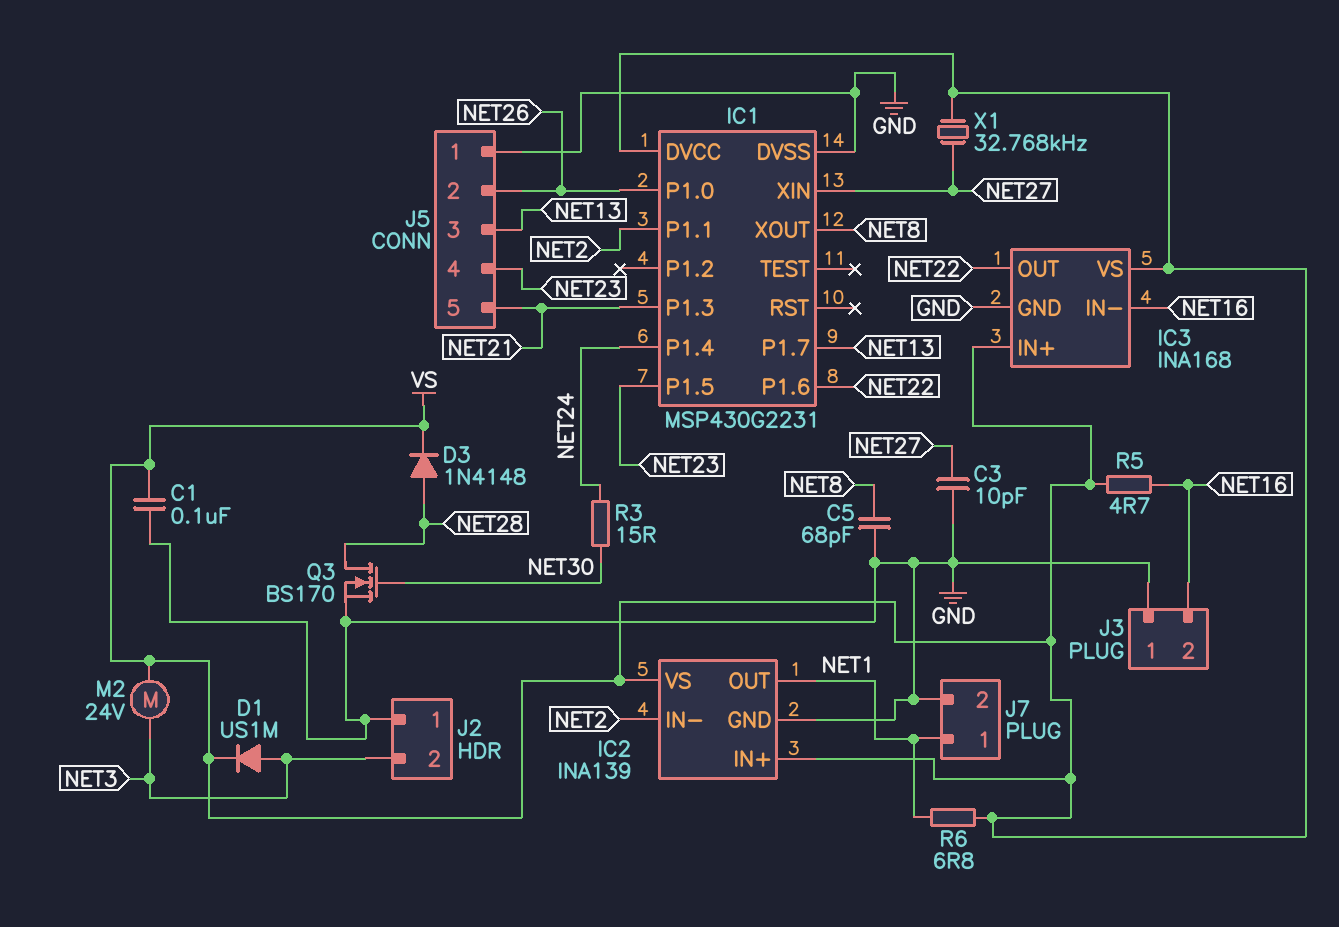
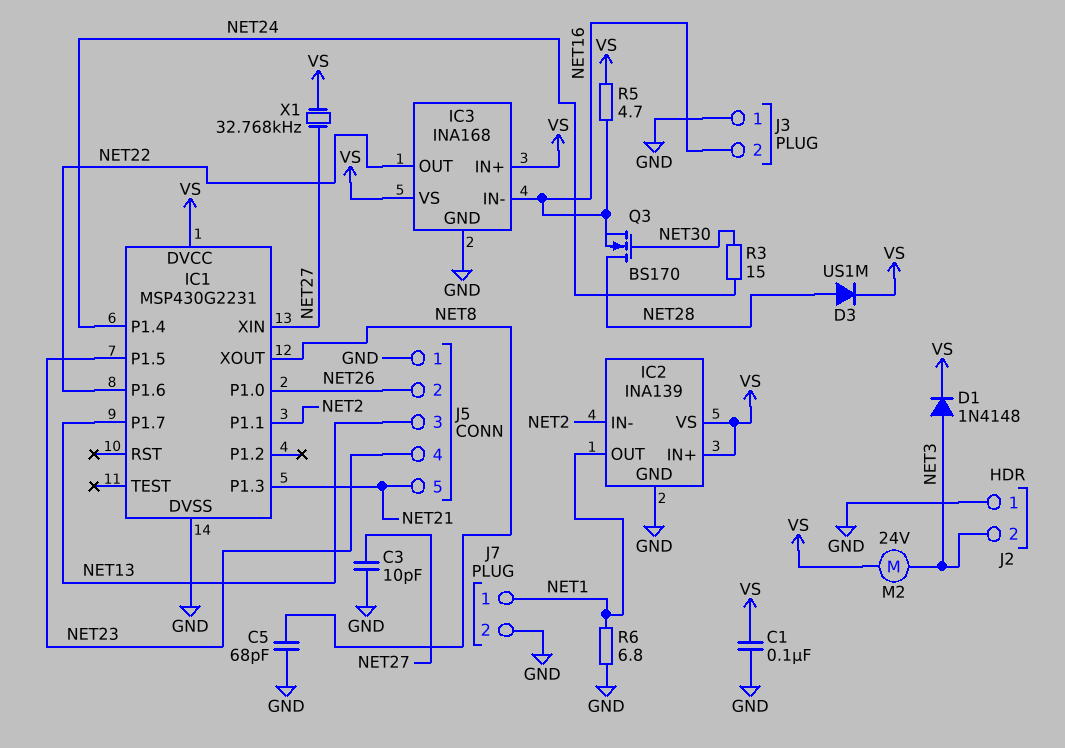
D1: diode US1M (A NET3, K VS) -> diode 1N4148 (A NET3, K VS)
D3: diode 1N4148 (A NET28, K VS) -> diode US1M (A NET28, K VS)
Q3: NMOS BS170 (G NET30, D NET28, S GND) -> NMOS BS170 (G NET30, D NET28, S NET16)
R6: 6.8 (NET1, VS) -> 6.8 (GND, NET1)

